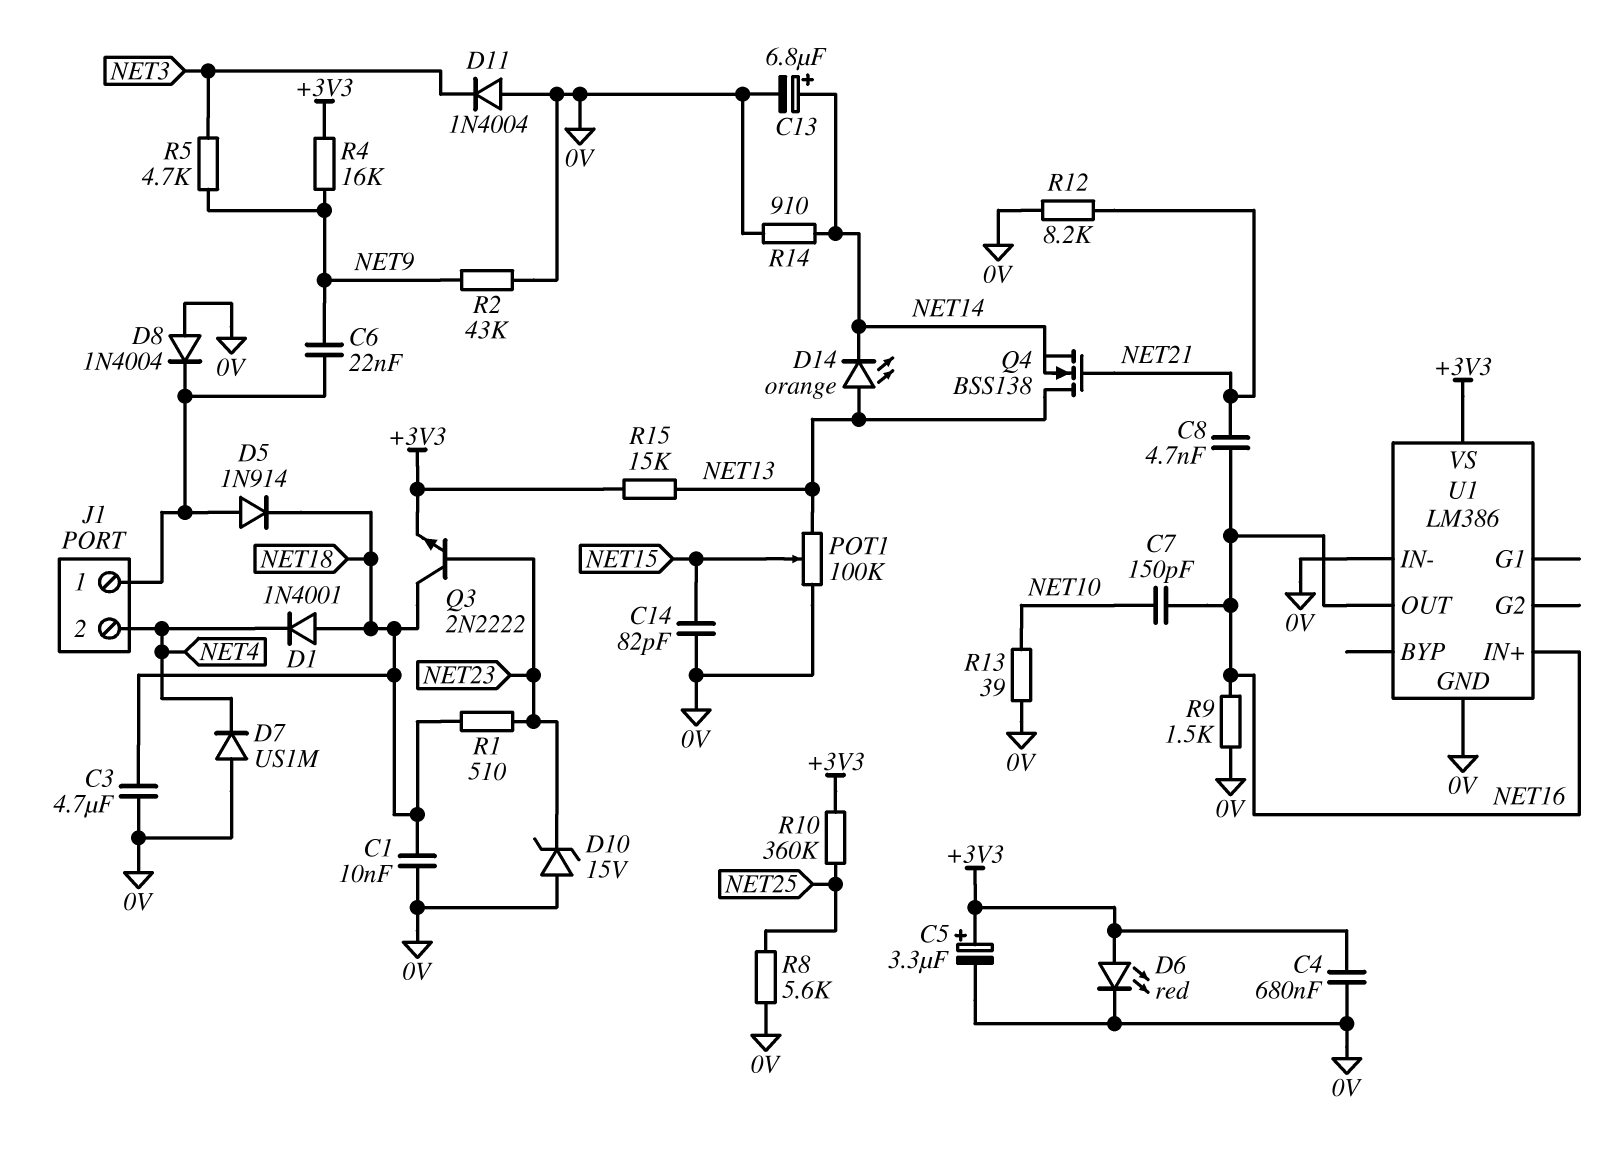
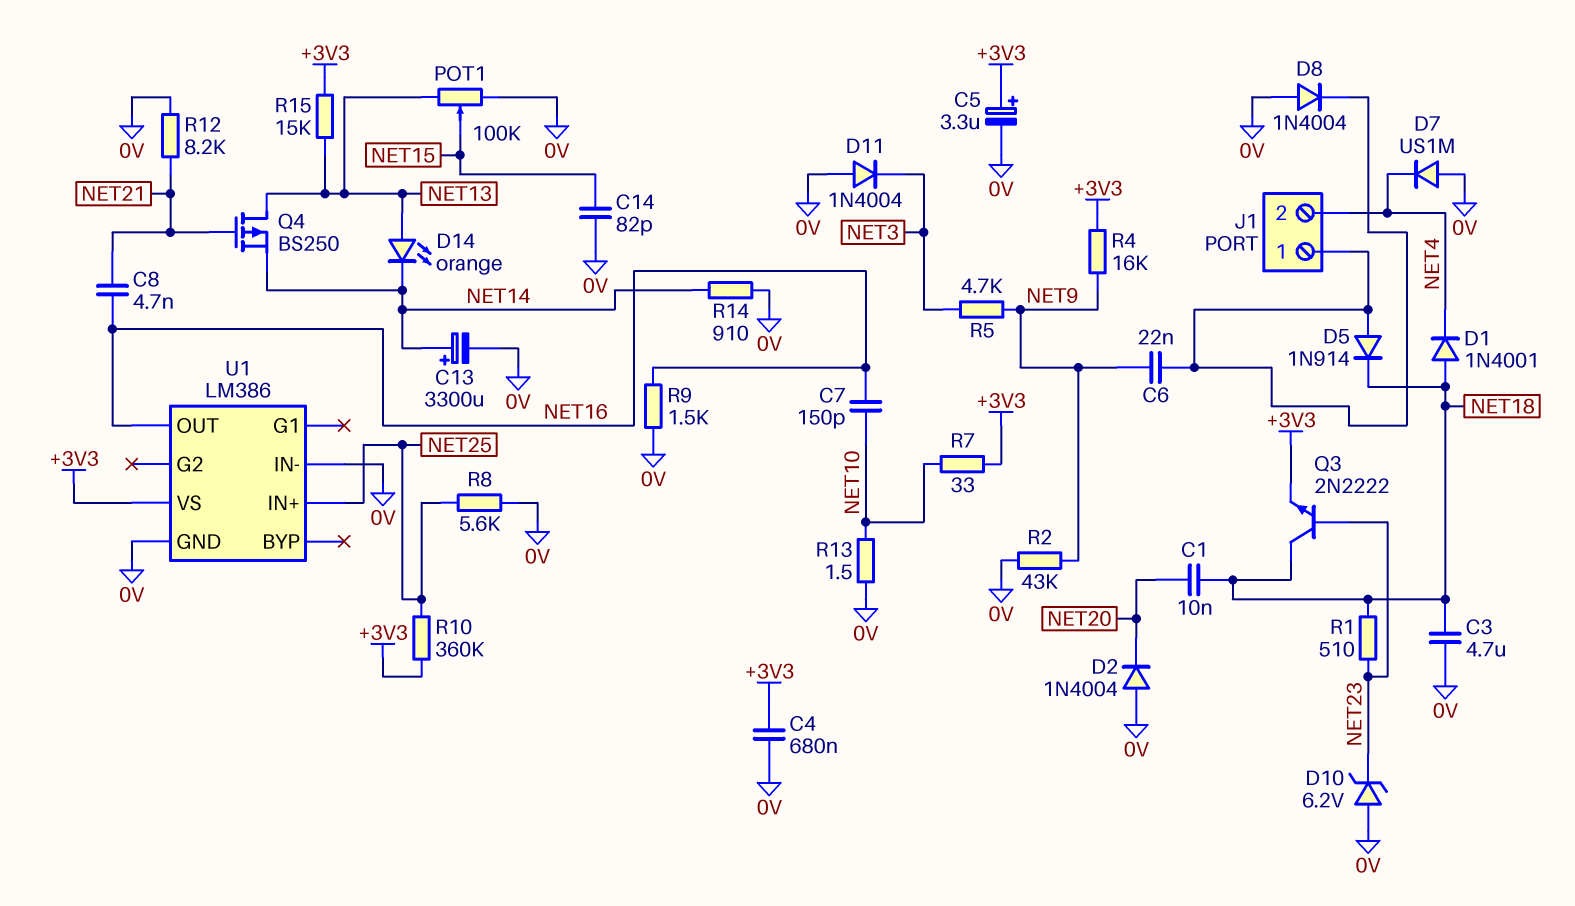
C1: 10nF (0V, NET18) -> 10nF (NET18, NET20)
C13: 6.8uF (plus NET14, minus 0V) -> 3300uF (plus NET14, minus 0V)
D2: none -> diode 1N4004 (A 0V, K NET20)
D6: LED red (A +3V3, K 0V) -> none
D10: zener 15V (A 0V, K NET23) -> zener 6.2V (A 0V, K NET23)
Q4: NMOS BSS138 (G NET21, D NET13, S NET14) -> PMOS BS250 (G NET21, D NET13, S NET14)
R7: none -> 33 (+3V3, NET10)
R13: 39 (0V, NET10) -> 1.5 (0V, NET10)
U1 pin IN+: NET16 -> NET25

